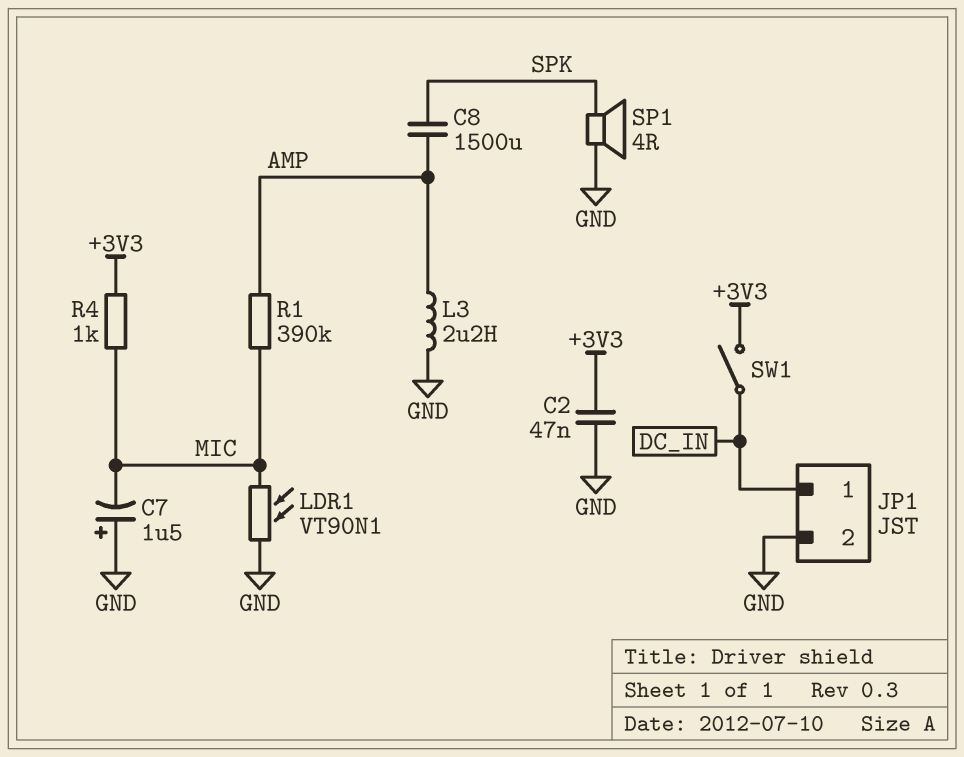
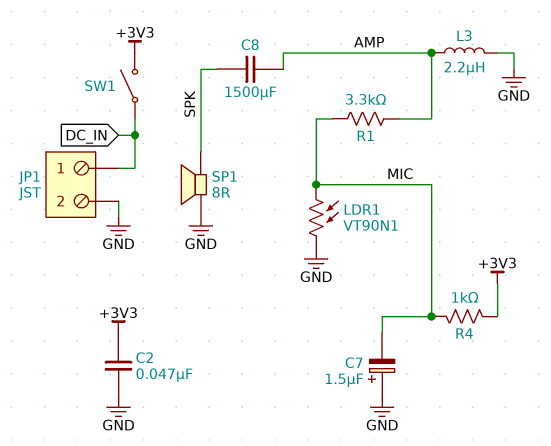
R1: 390k (AMP, MIC) -> 3.3k (AMP, MIC)
SP1: speaker 4R (GND, SPK) -> speaker 8R (GND, SPK)

